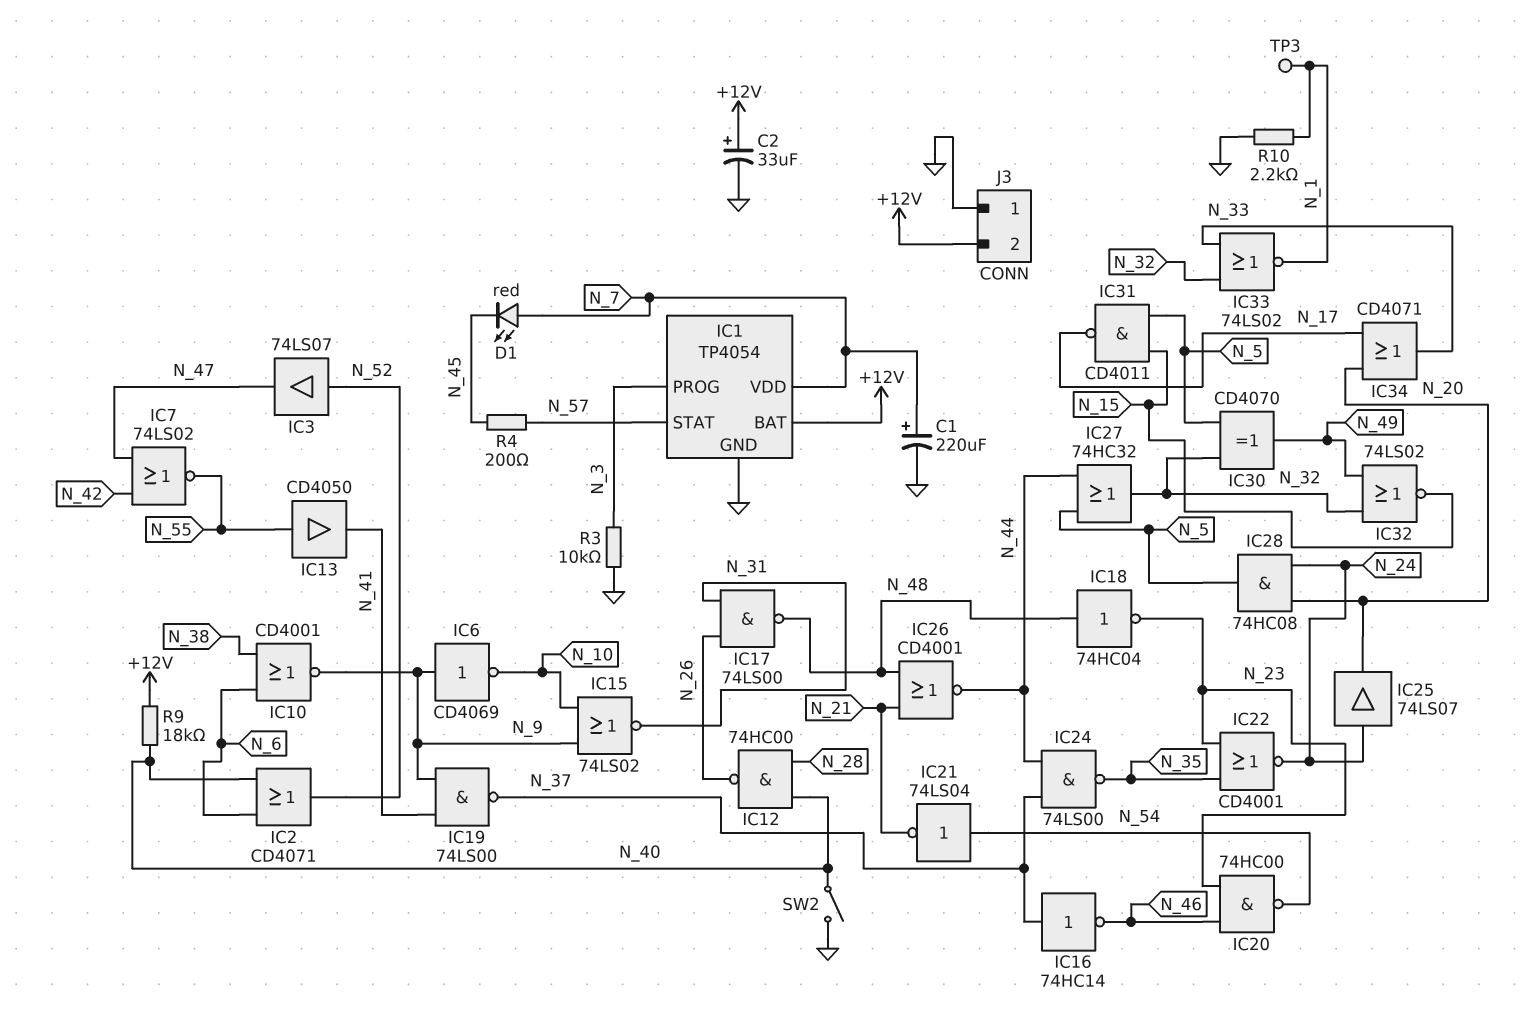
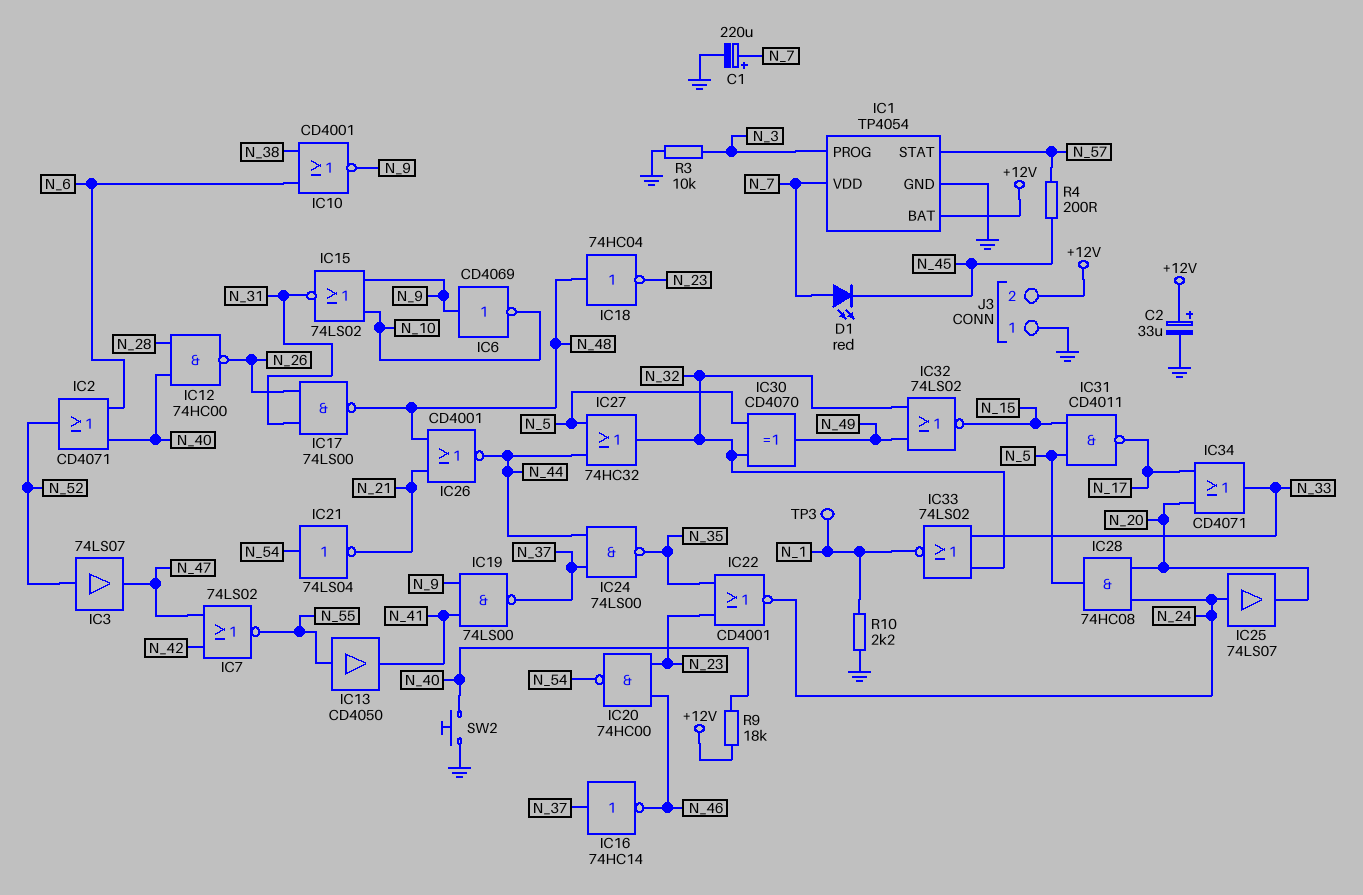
SW2: switch (GND, N_40) -> button (GND, N_40)

